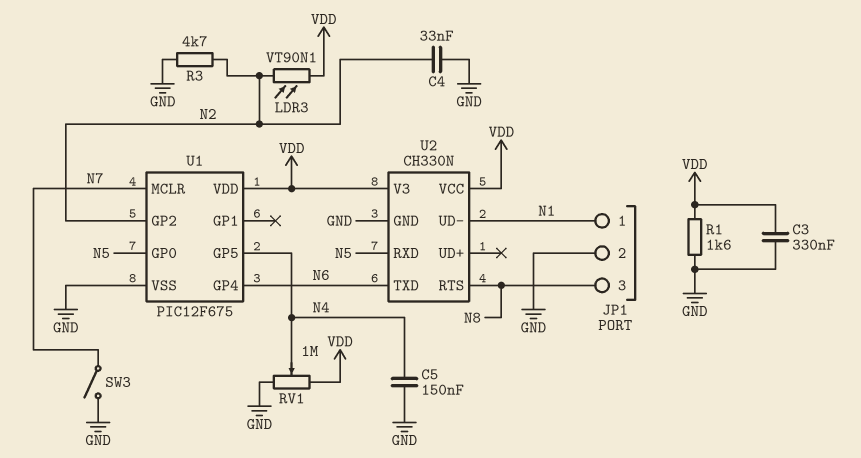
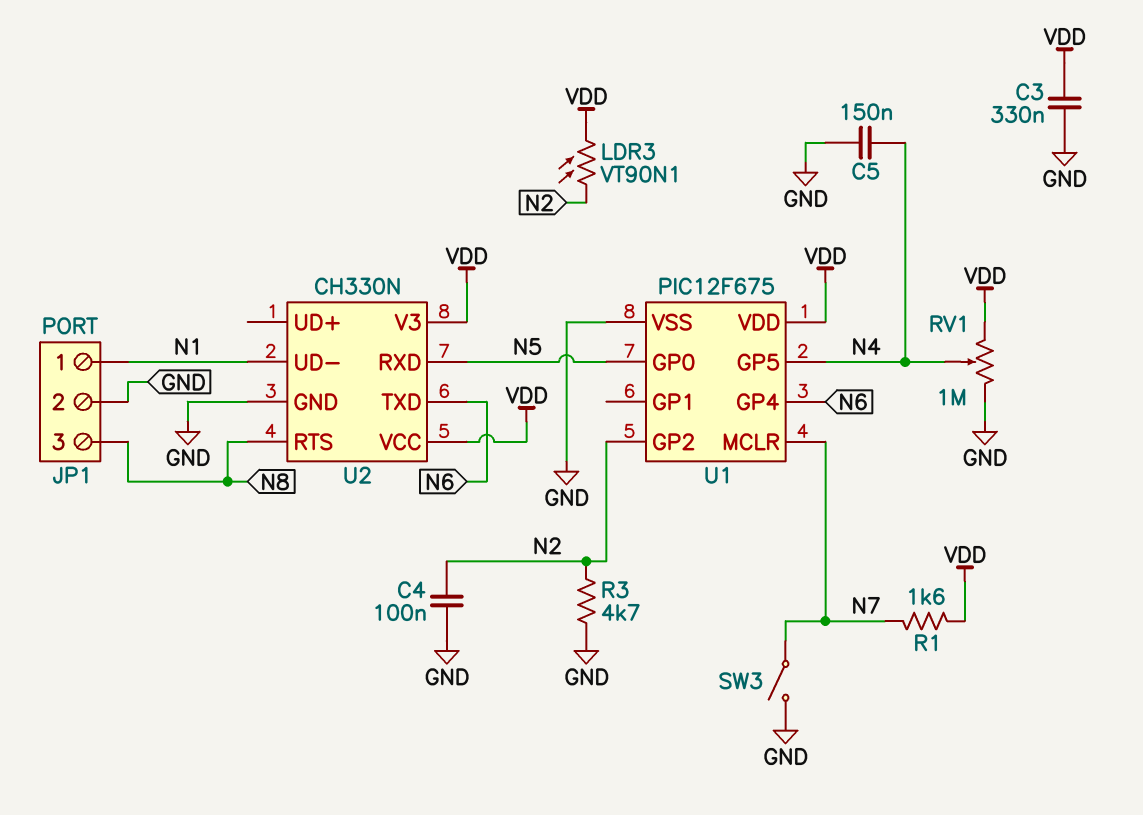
C4: 33nF (GND, N2) -> 100nF (GND, N2)
R1: 1.6k (GND, VDD) -> 1.6k (N7, VDD)

